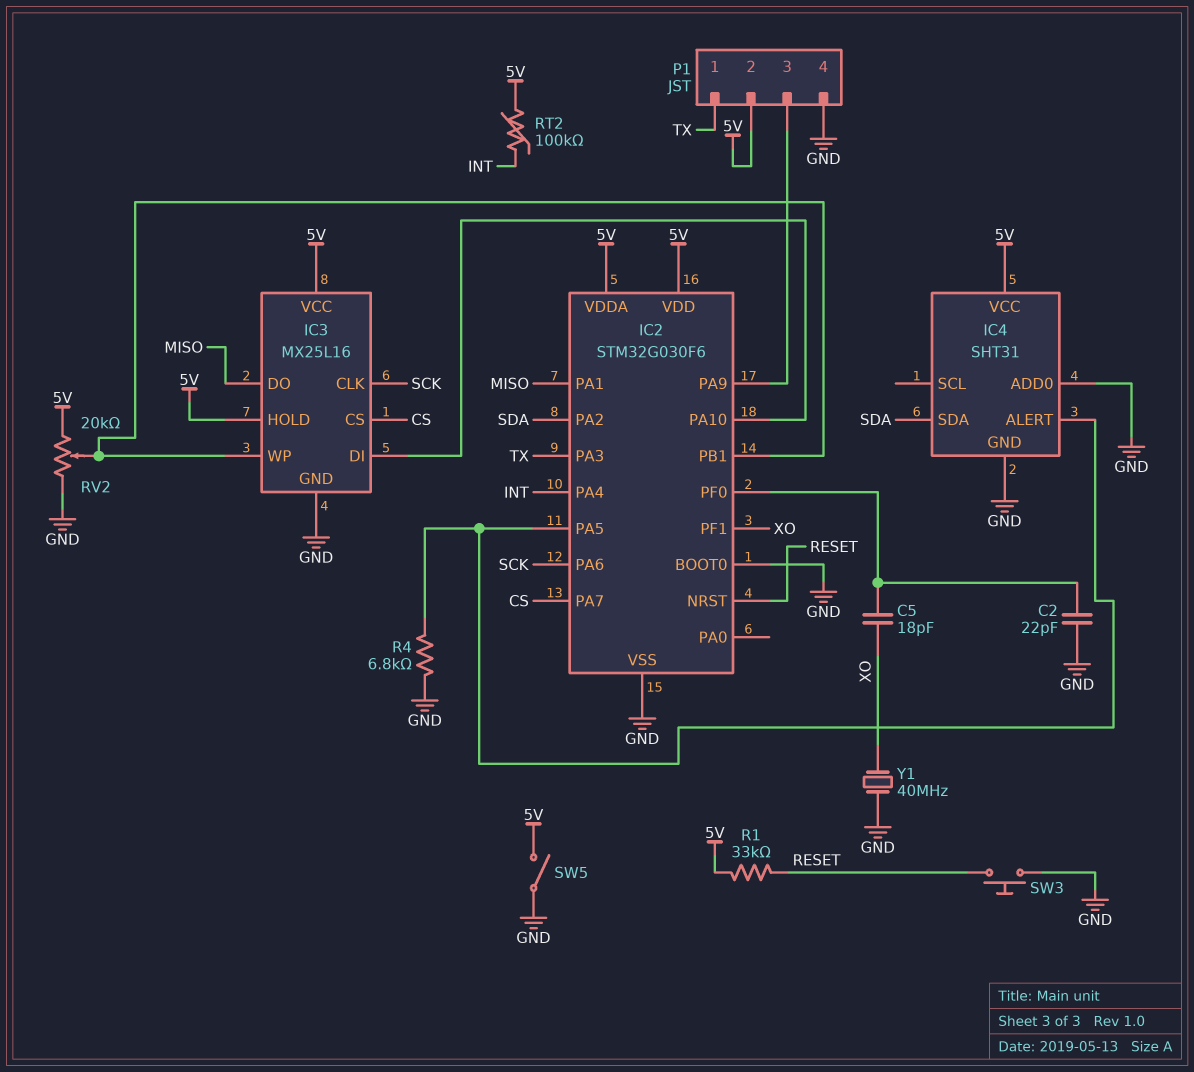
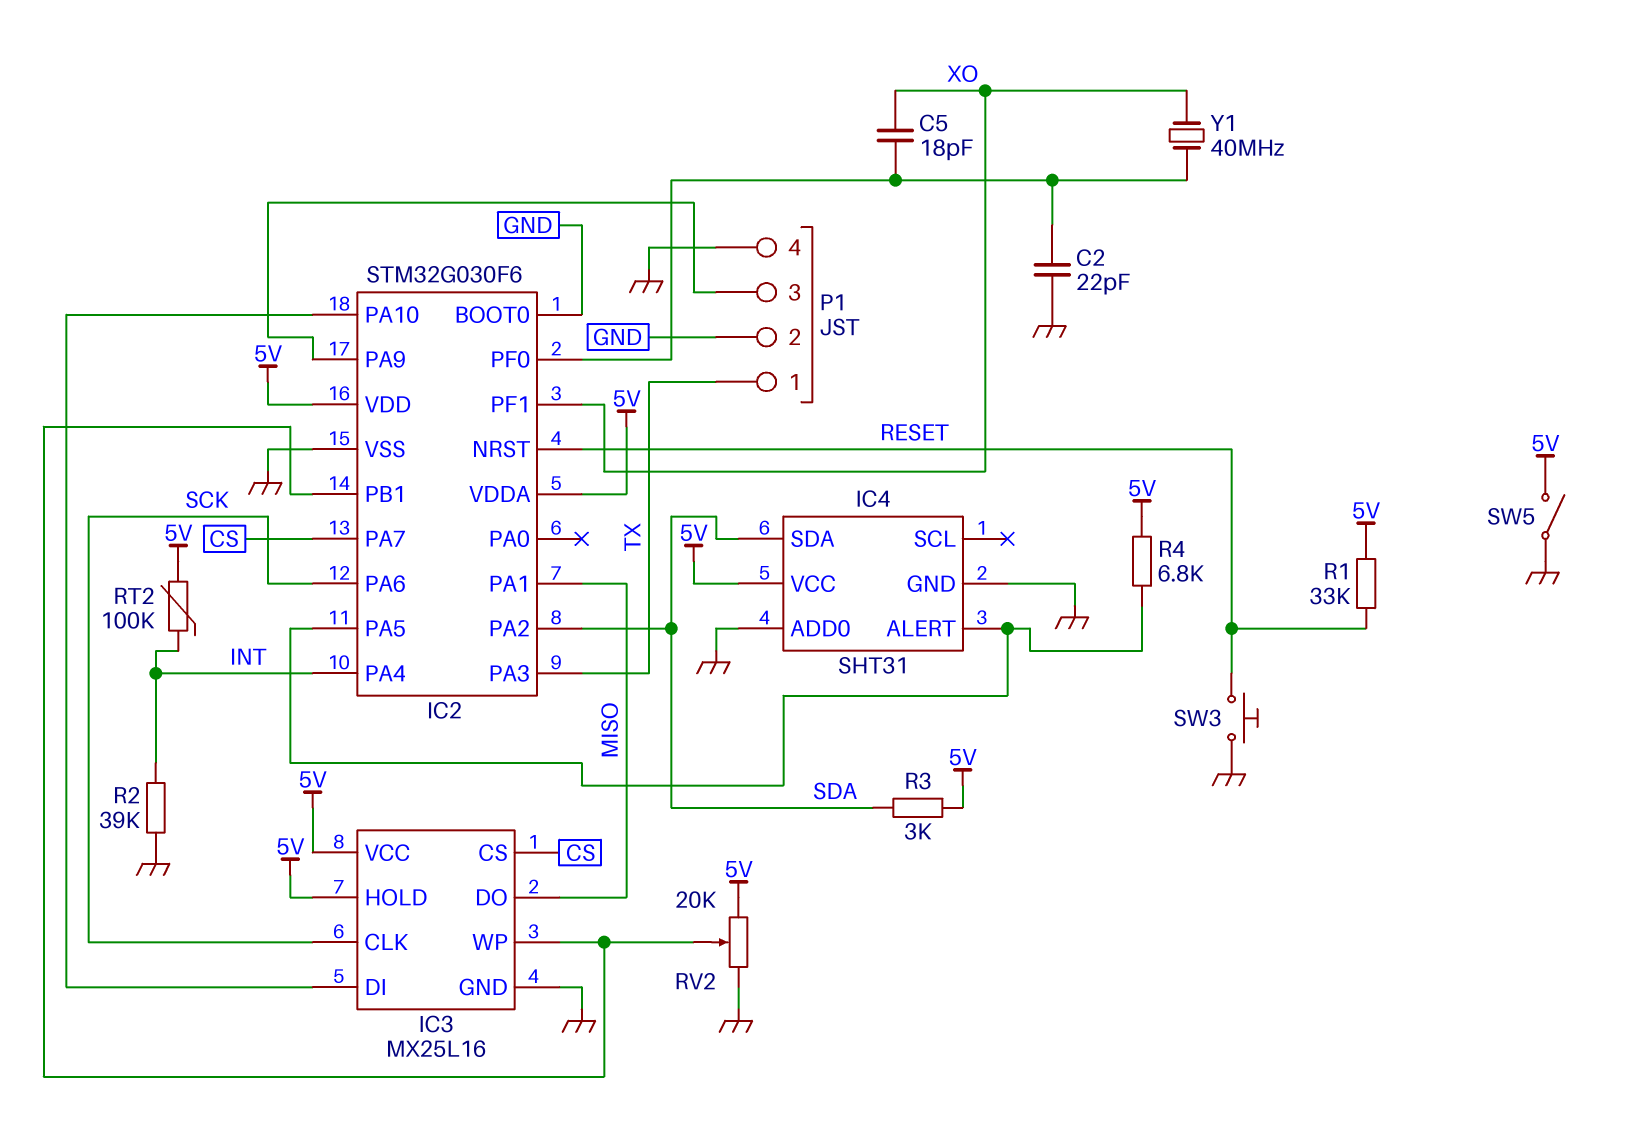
P1 pin 2: 5V -> GND
R2: none -> 39k (GND, INT)
R3: none -> 3k (5V, SDA)
R4: 6.8k (GND, IC2/PA5) -> 6.8k (5V, IC2/PA5)
Y1: 40MHz (GND, XO) -> 40MHz (IC2/PF0, XO)

